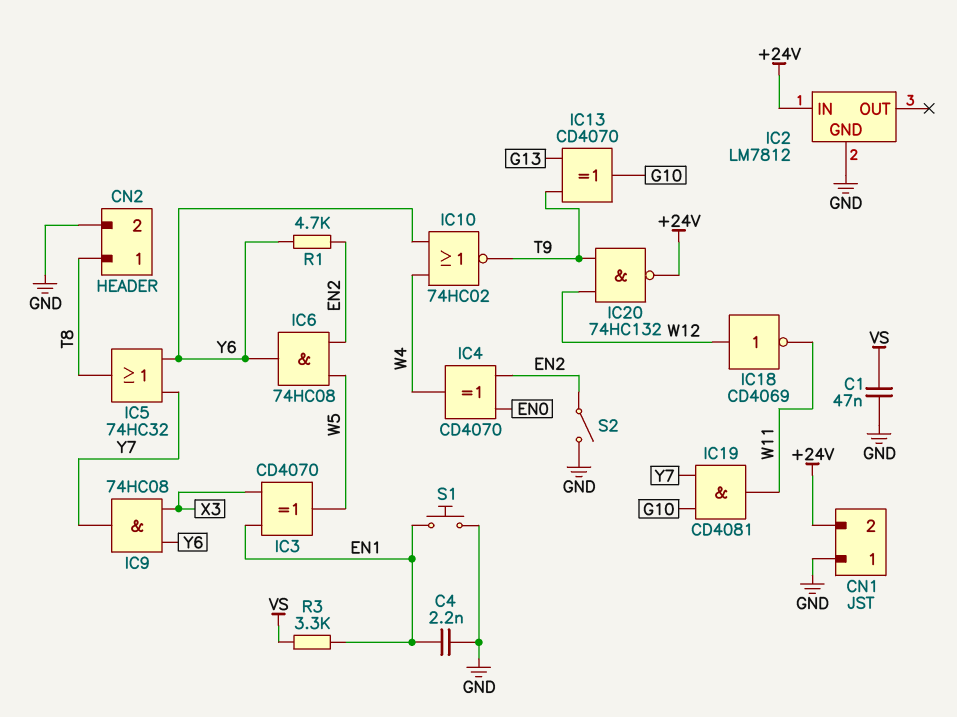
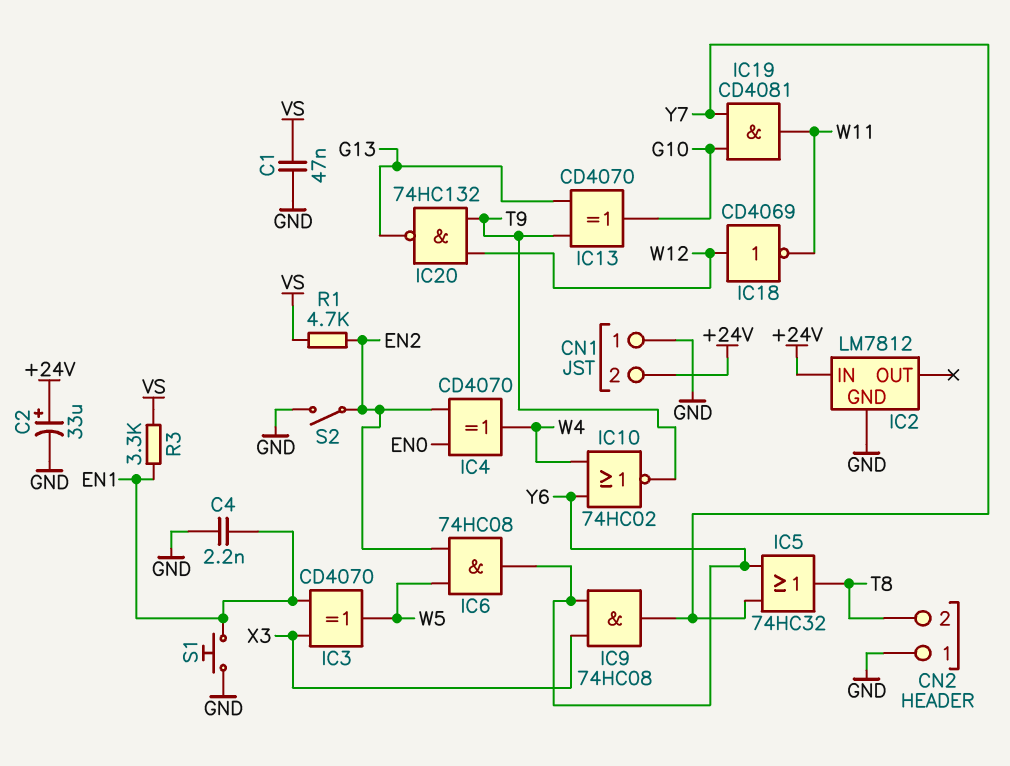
C2: none -> 33uF (plus +24V, minus GND)
CN2 pin 1: T8 -> GND
CN2 pin 2: GND -> T8
IC20: NAND 74HC132 (in T9, in W12, out +24V) -> NAND 74HC132 (in T9, in W12, out G13)
R1: 4.7k (EN2, Y6) -> 4.7k (EN2, VS)

